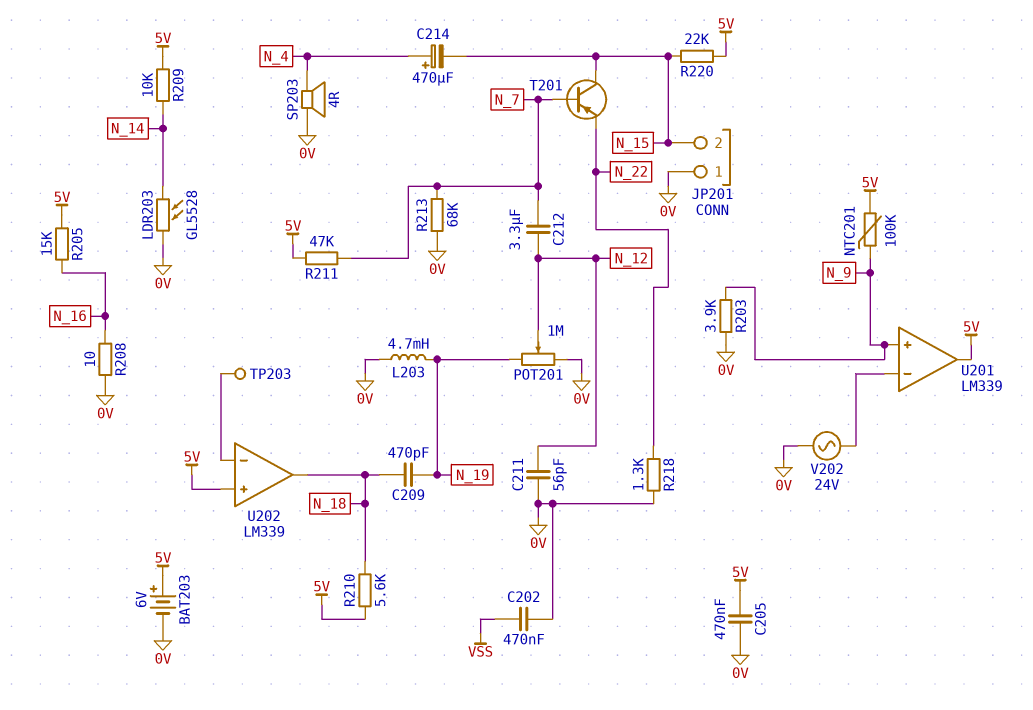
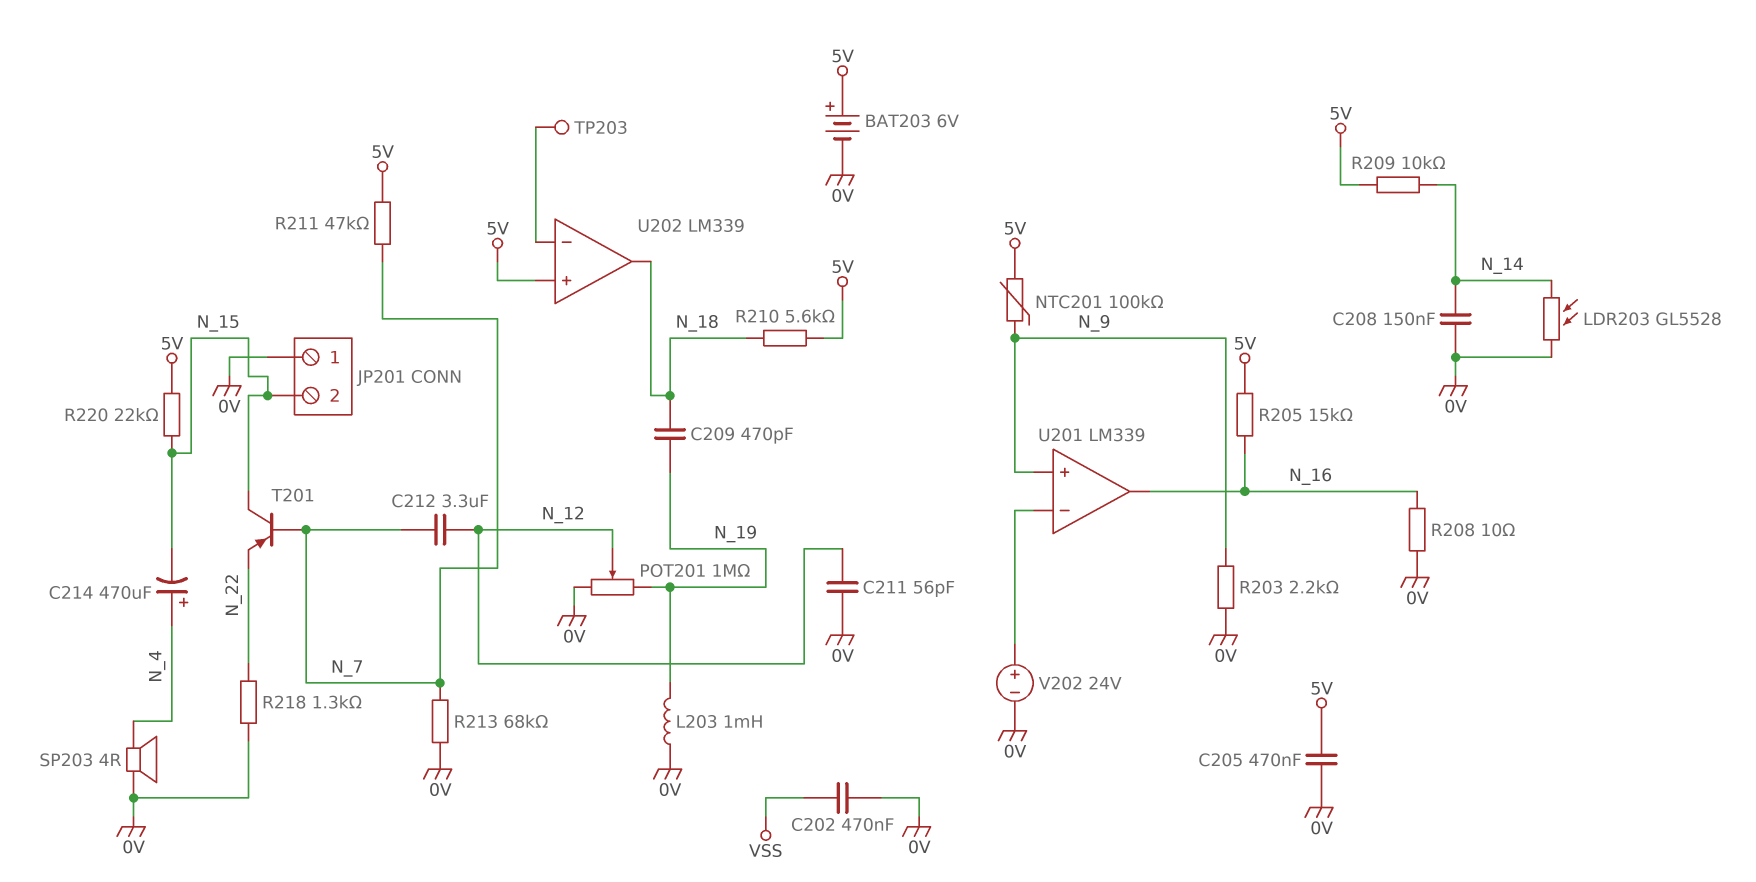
C208: none -> 150nF (0V, N_14)
L203: 4.7mH (0V, N_19) -> 1mH (0V, N_19)
R203: 3.9k (0V, N_9) -> 2.2k (0V, N_9)
U201 pin out: 5V -> N_16
V202: AC 24V (0V, U201/in-) -> 24V (plus U201/in-, minus 0V)

